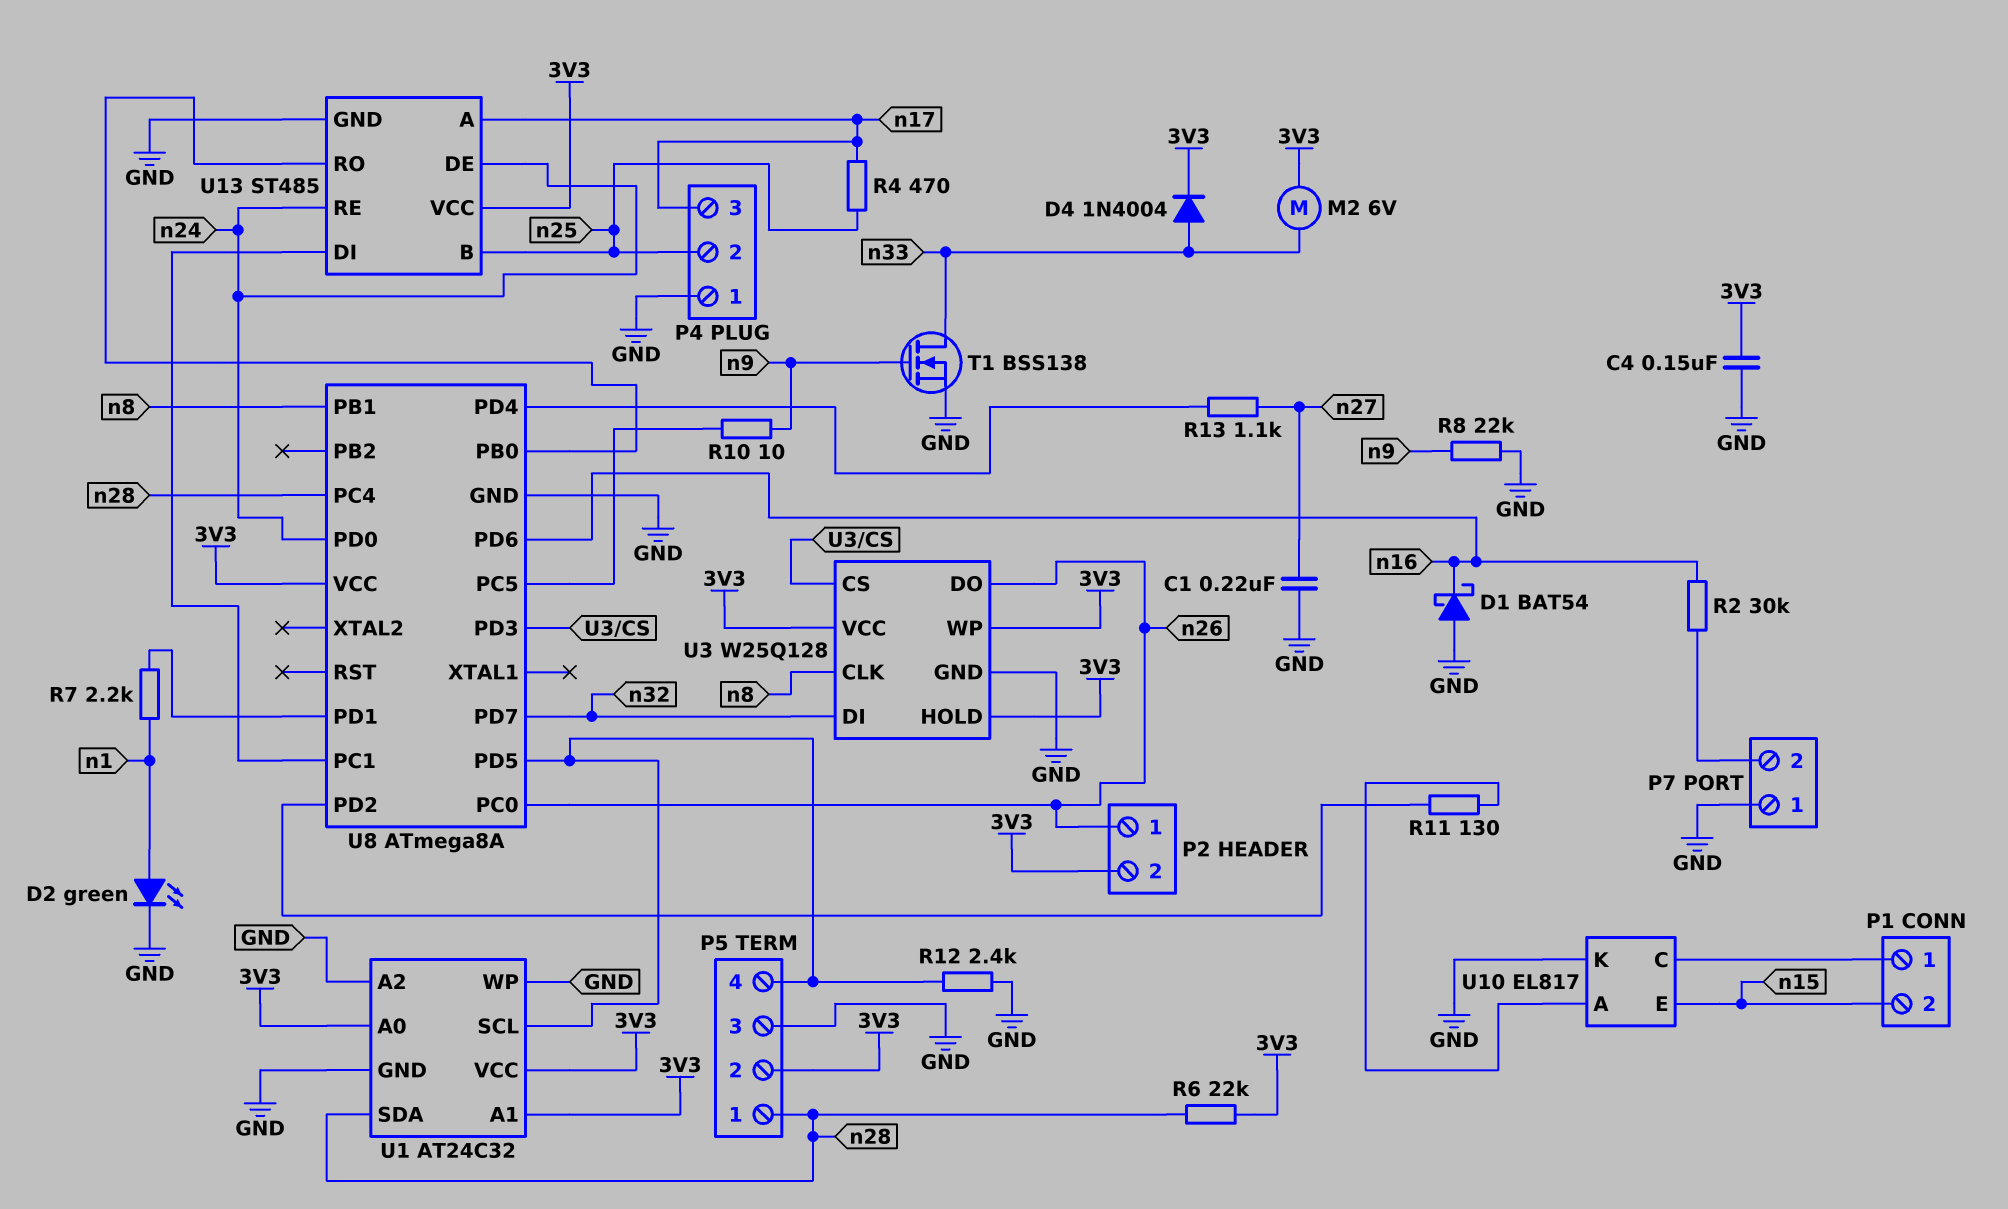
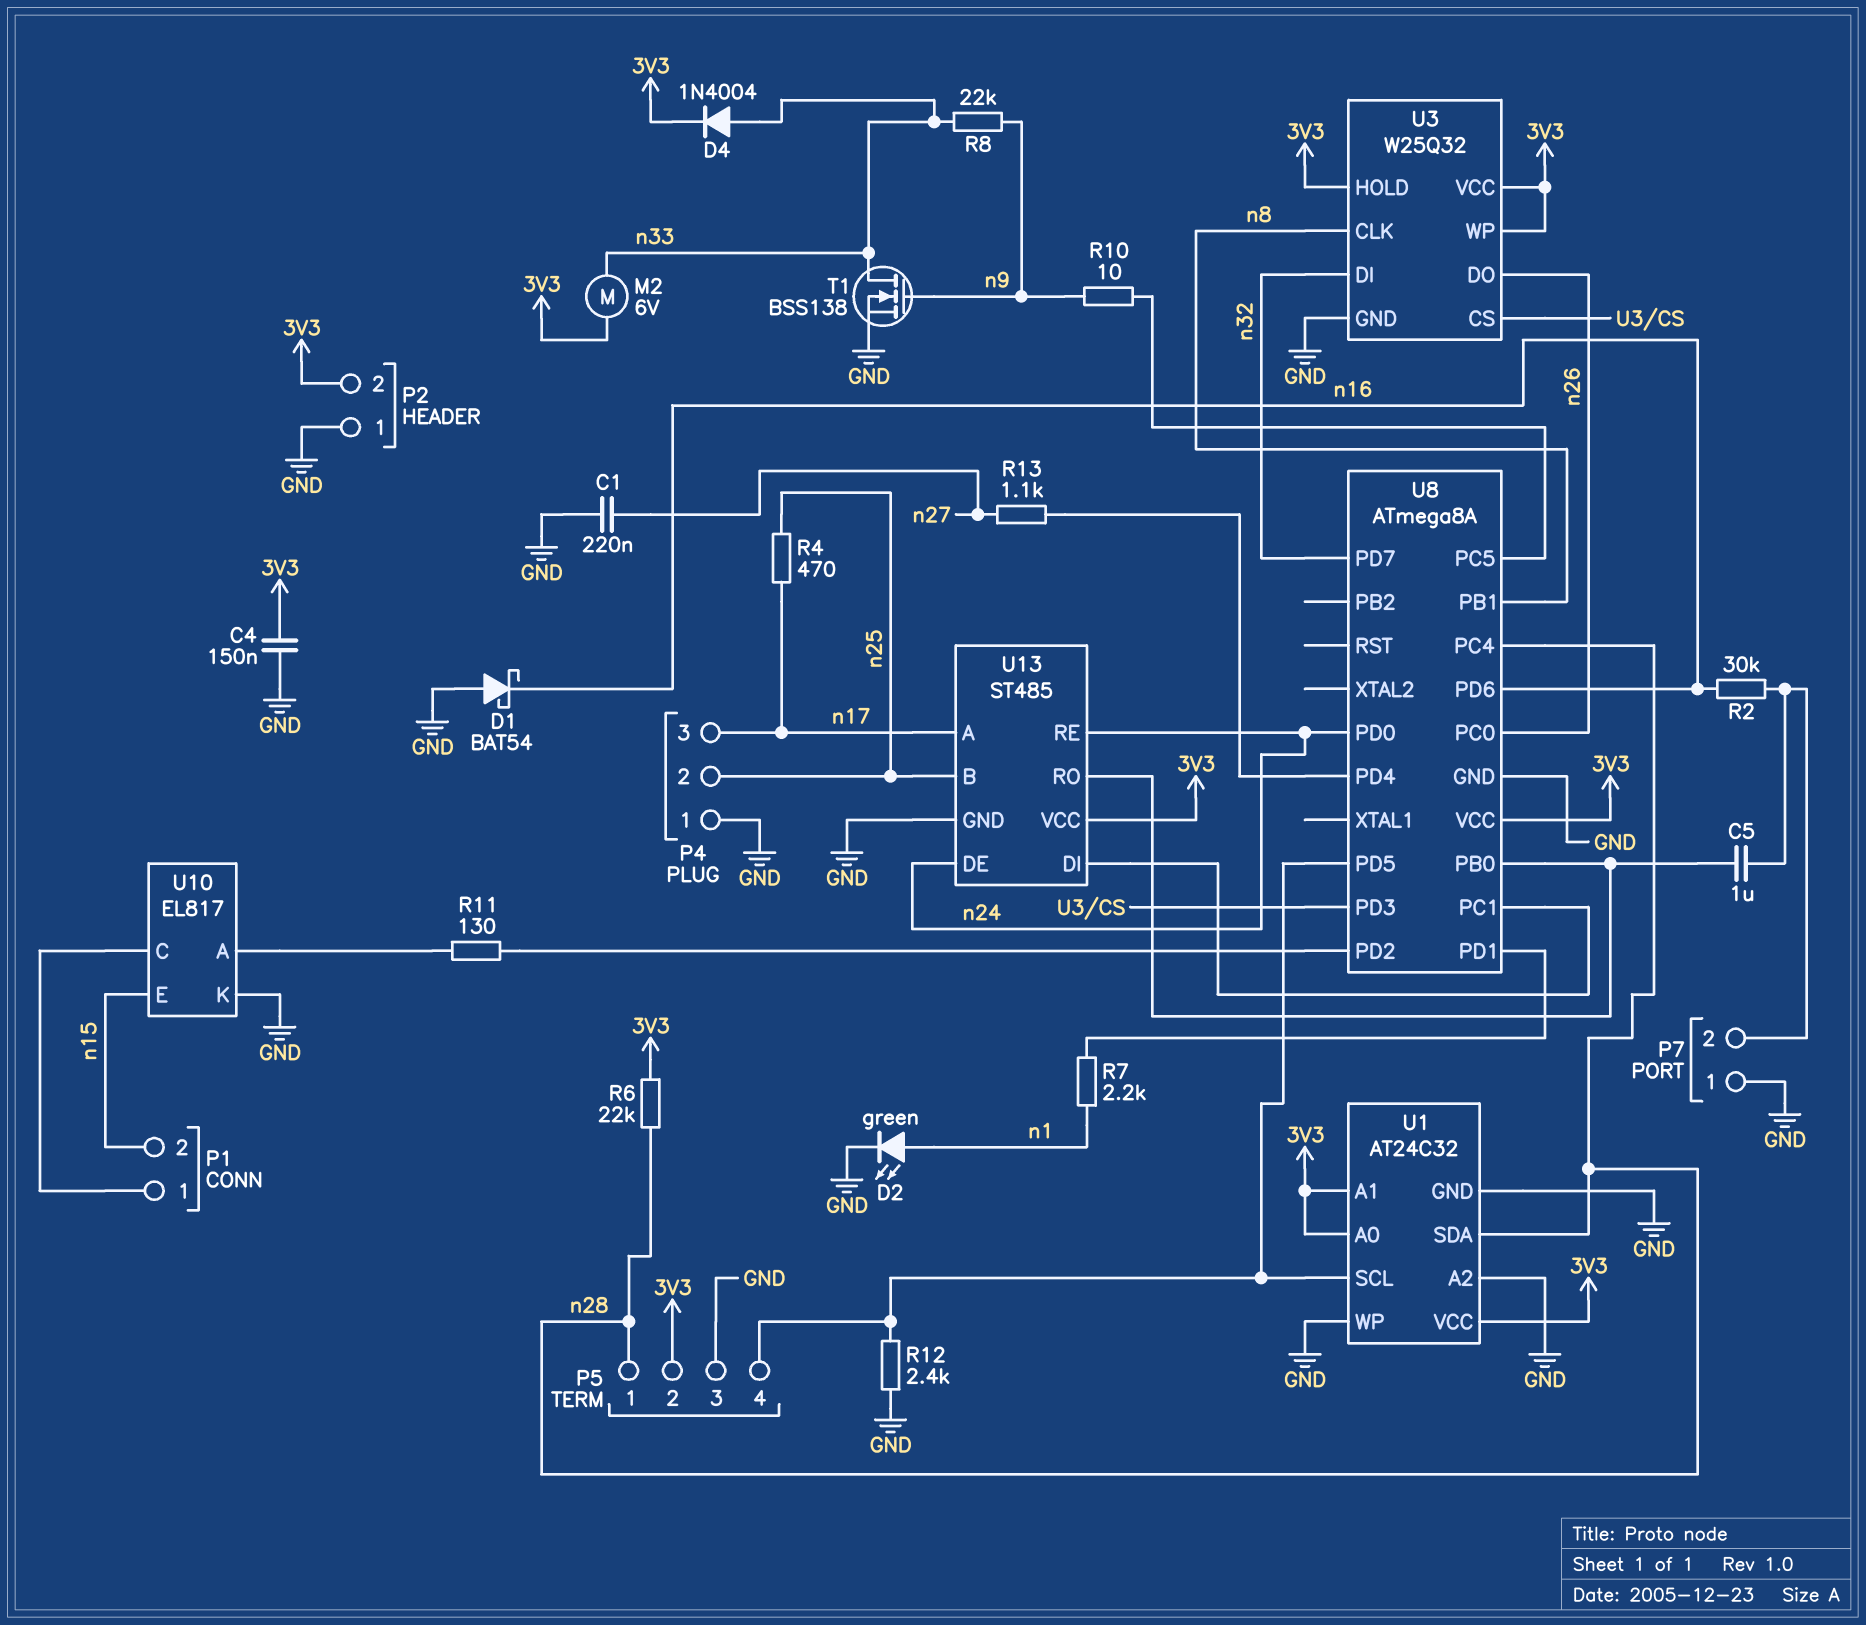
C5: none -> 1uF (P7/2, U8/PB0)
P2 pin 1: n26 -> GND
R8: 22k (GND, n9) -> 22k (n9, n33)
U3: W25Q128 -> W25Q32

